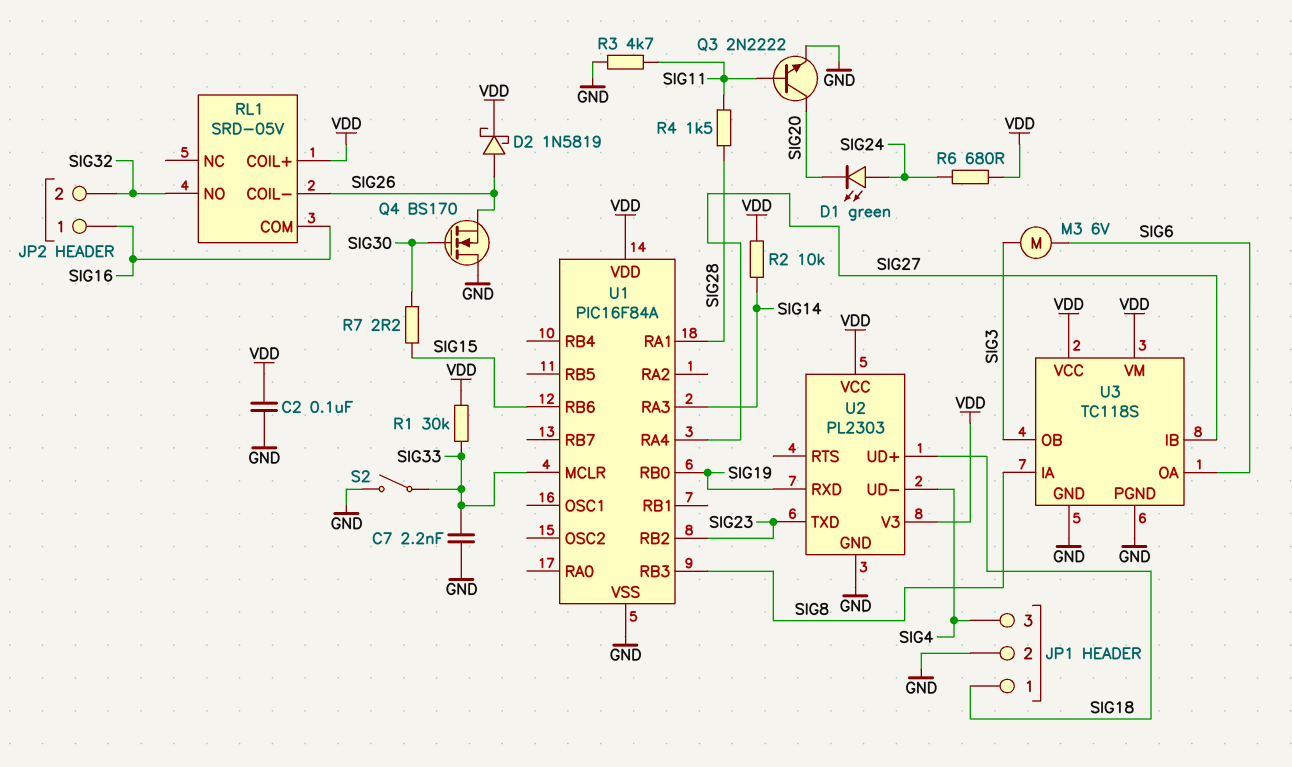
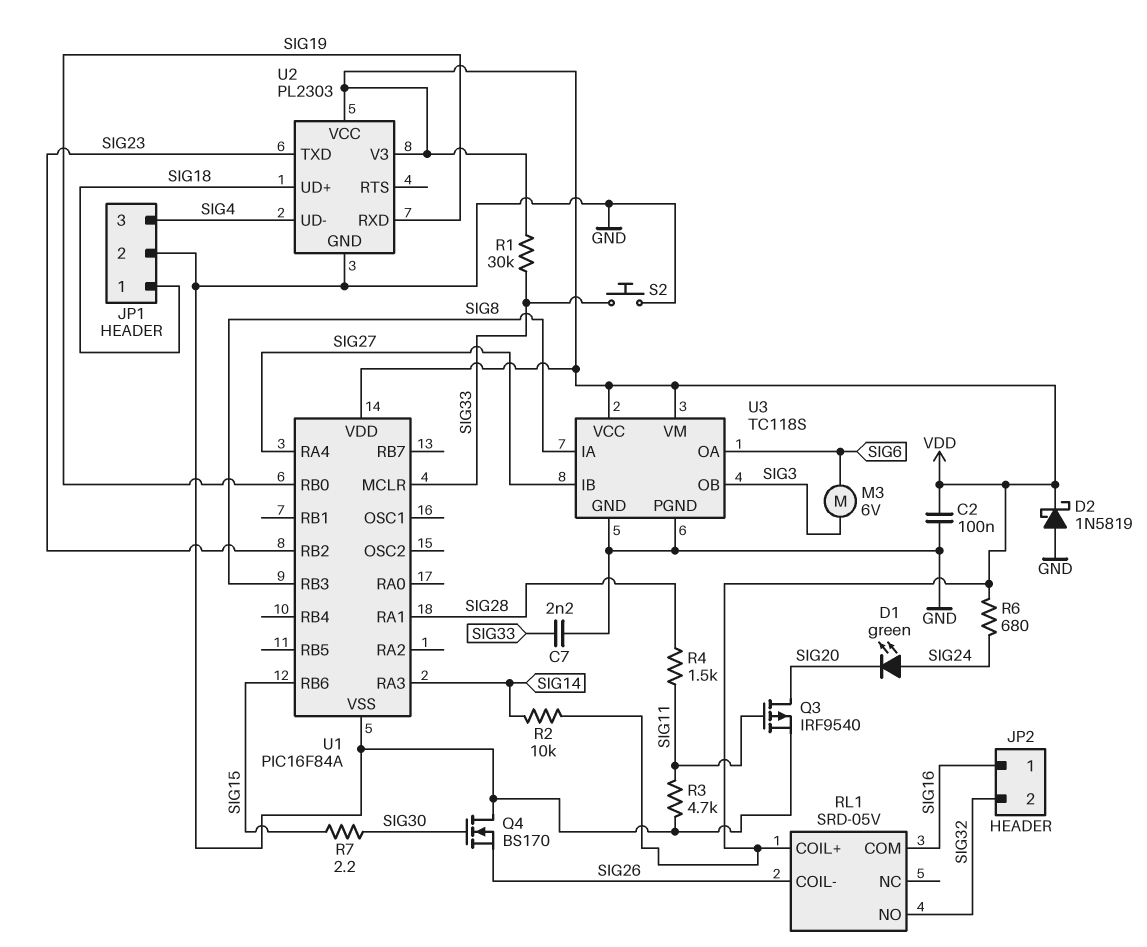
D2: schottky 1N5819 (A SIG26, K VDD) -> schottky 1N5819 (A GND, K VDD)
Q3: NPN 2N2222 (B SIG11, C SIG20, E GND) -> PMOS IRF9540 (G SIG11, D SIG20, S GND)
S2: switch (GND, SIG33) -> button (GND, SIG33)

